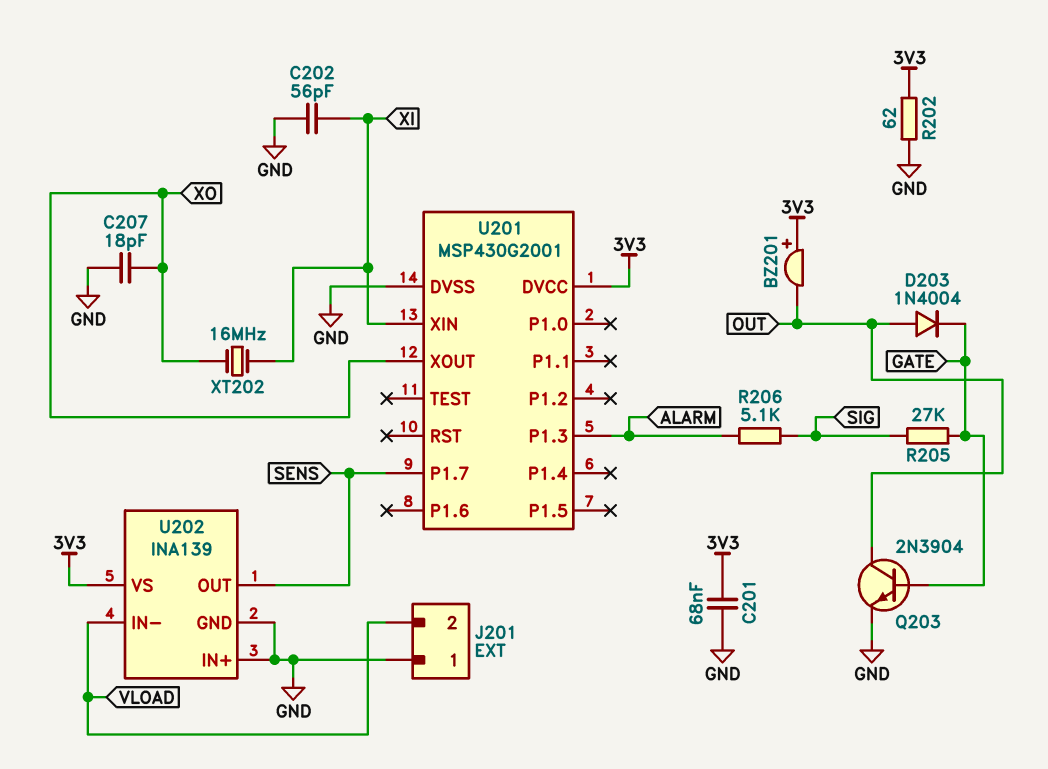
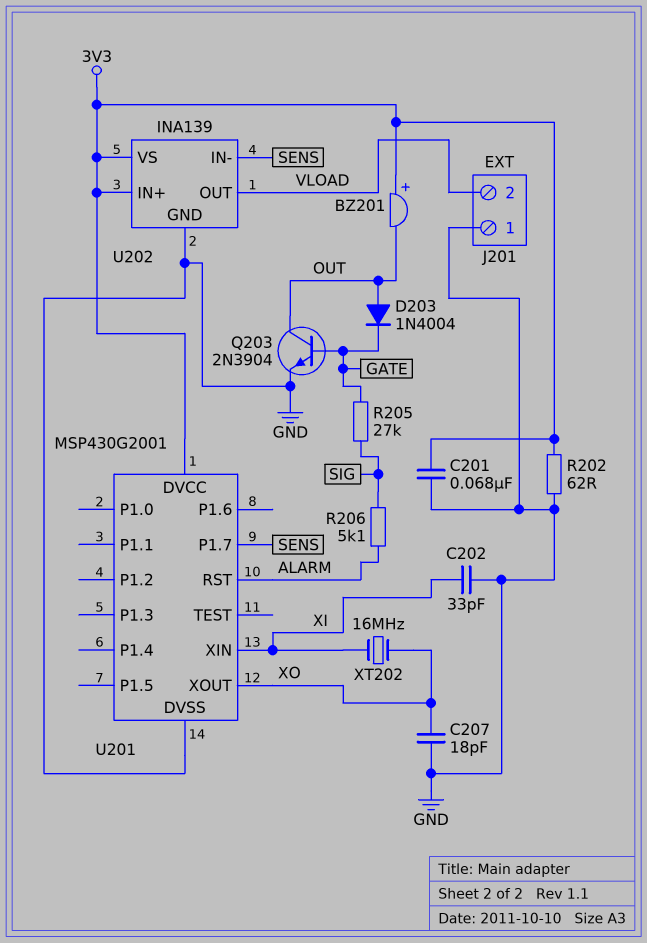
C202: 56pF (GND, XI) -> 33pF (GND, XI)
U201 pin P1.3: ALARM -> none
U201 pin RST: none -> ALARM
U202 pin IN+: GND -> 3V3
U202 pin IN-: VLOAD -> SENS
U202 pin OUT: SENS -> VLOAD

